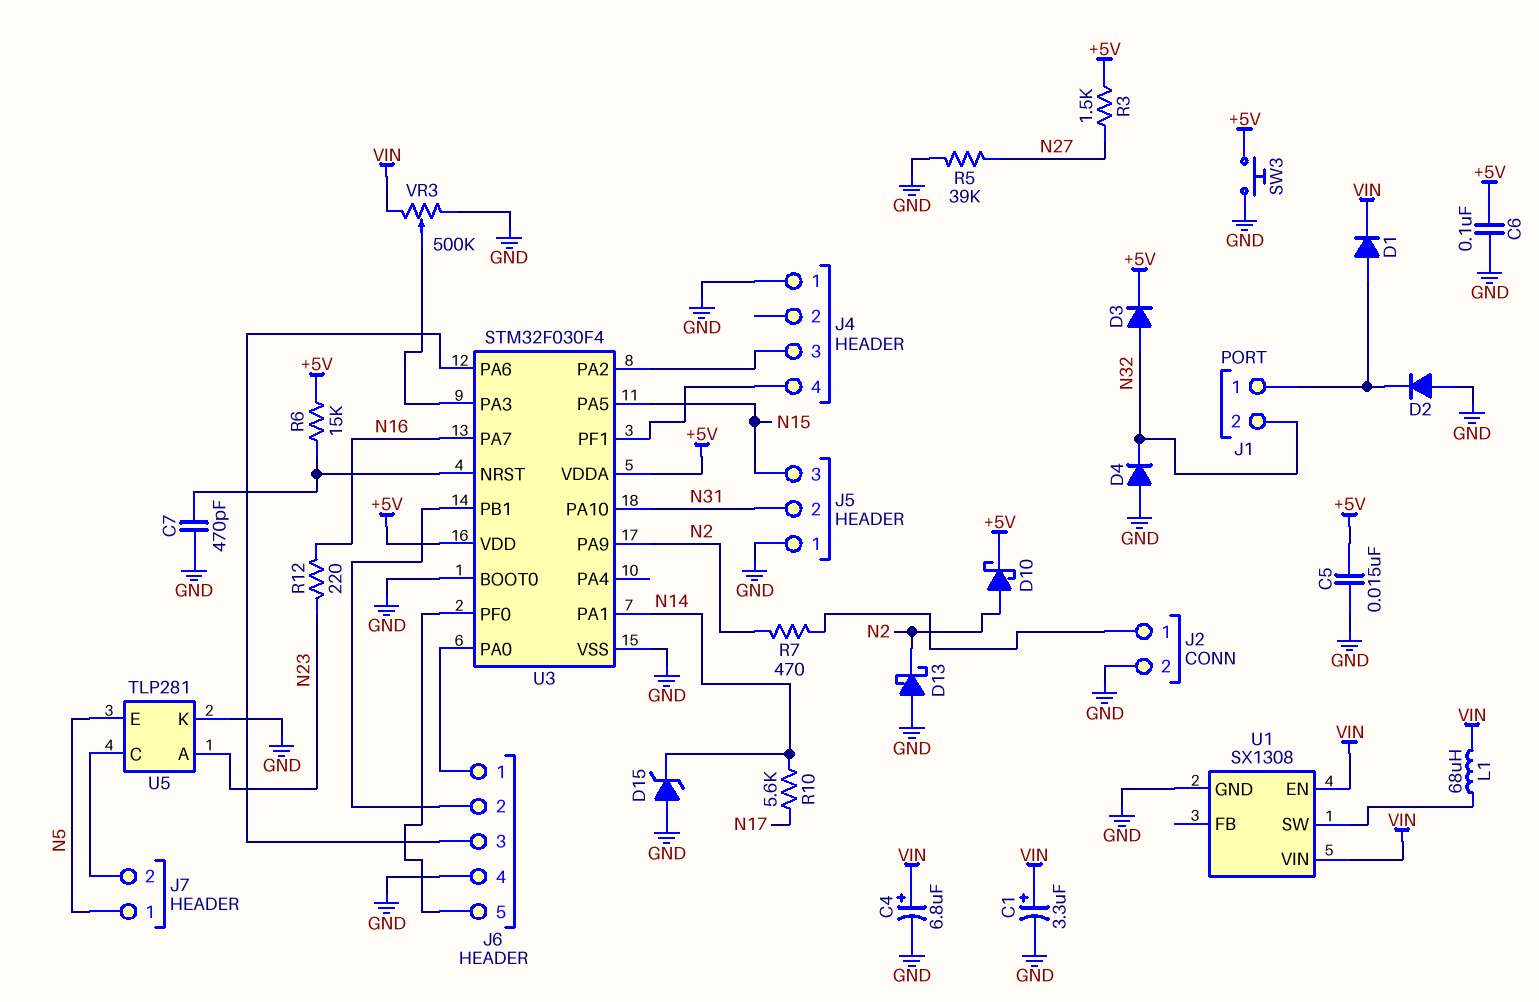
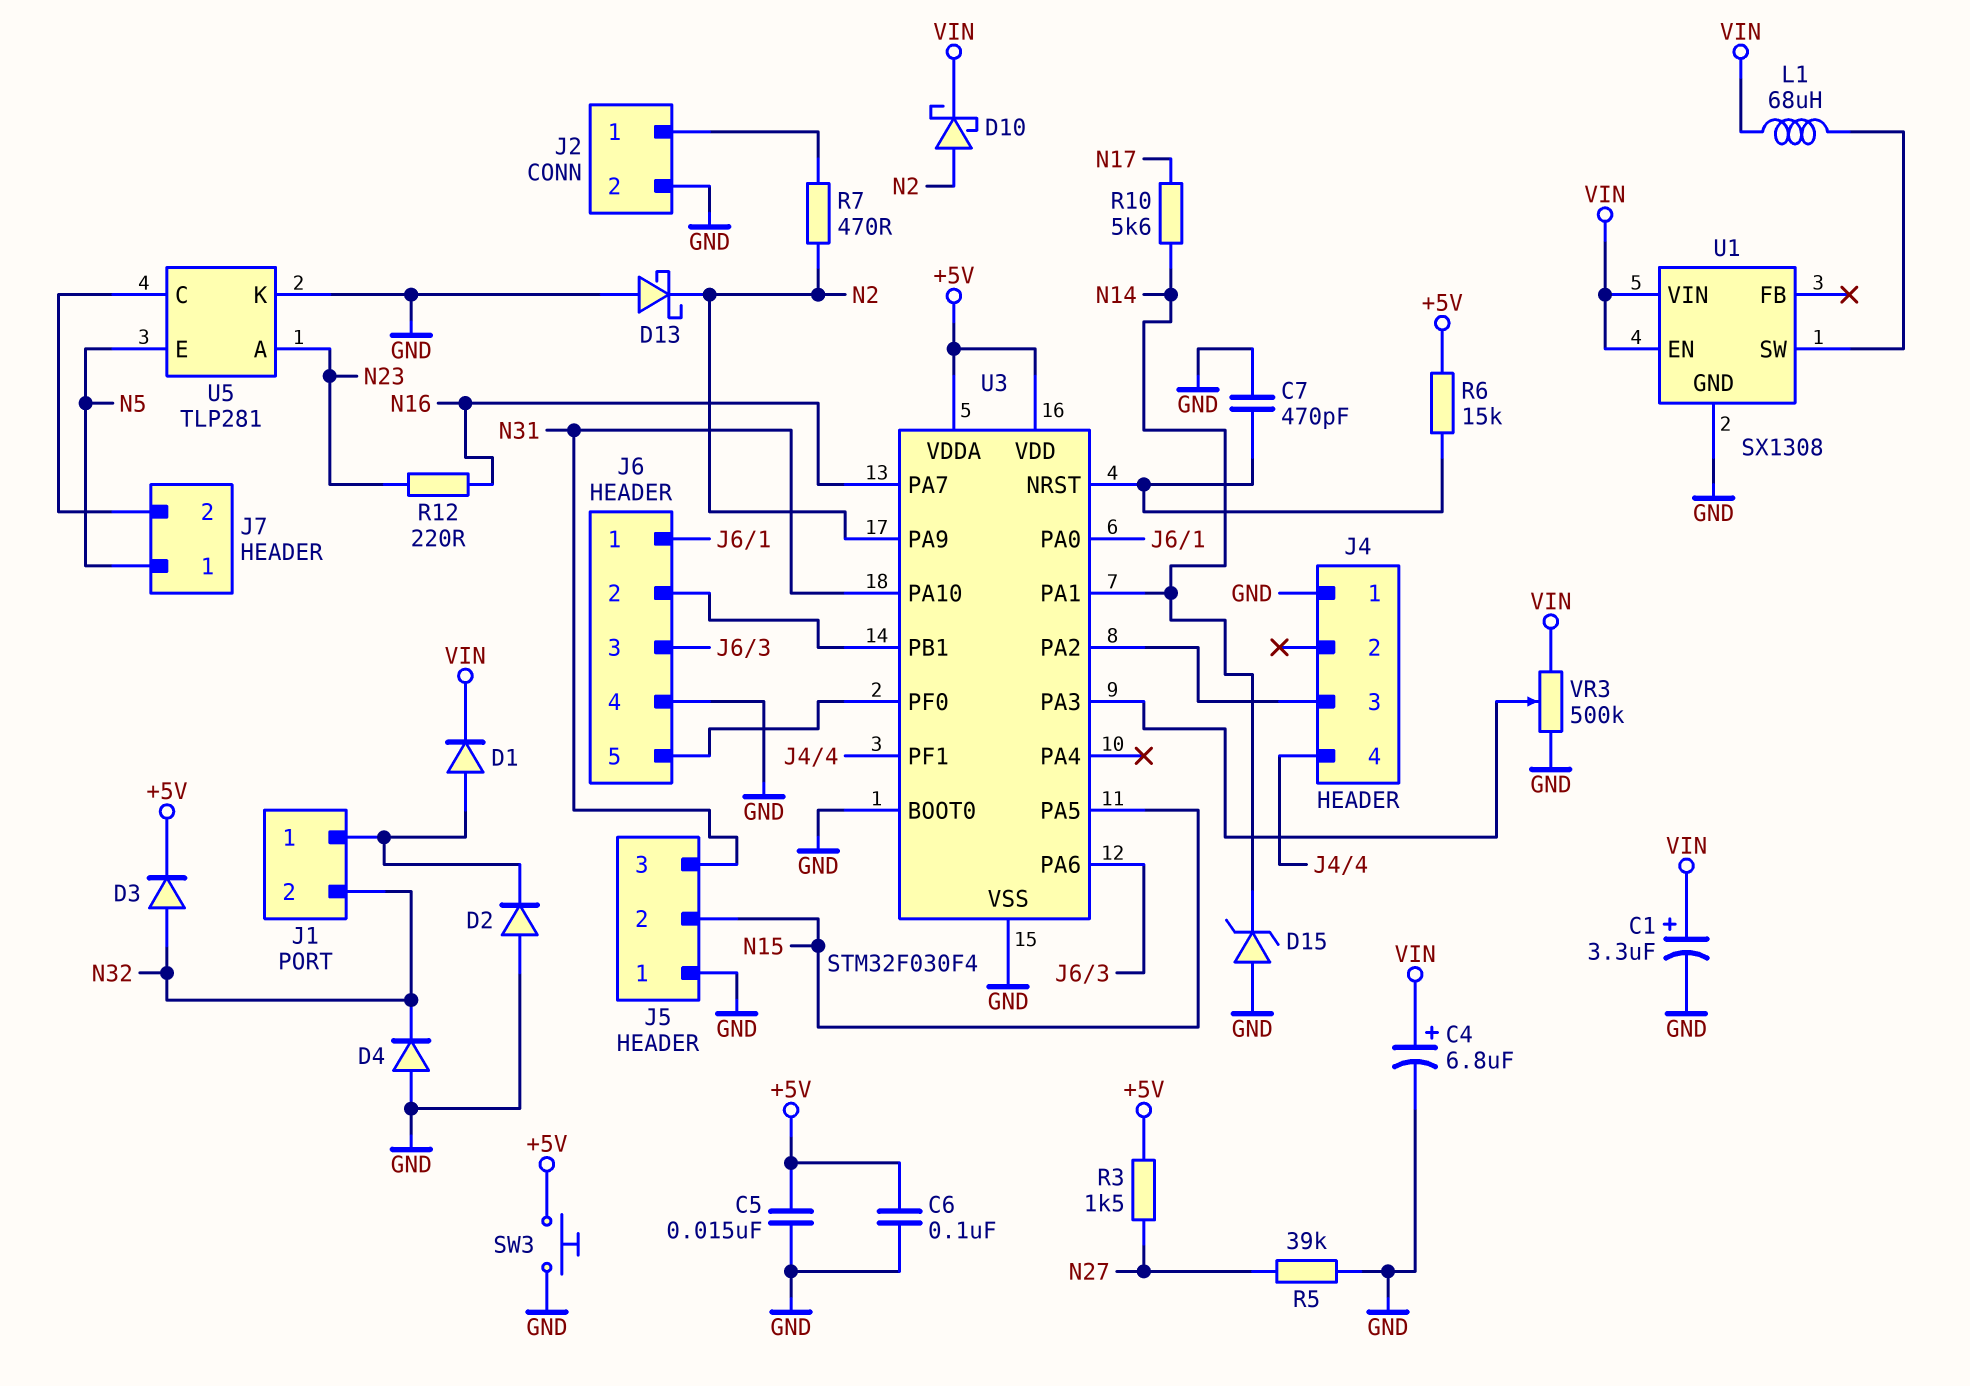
D10: schottky (A N2, K +5V) -> schottky (A N2, K VIN)
J5 pin 2: N31 -> N15
J5 pin 3: N15 -> N31

